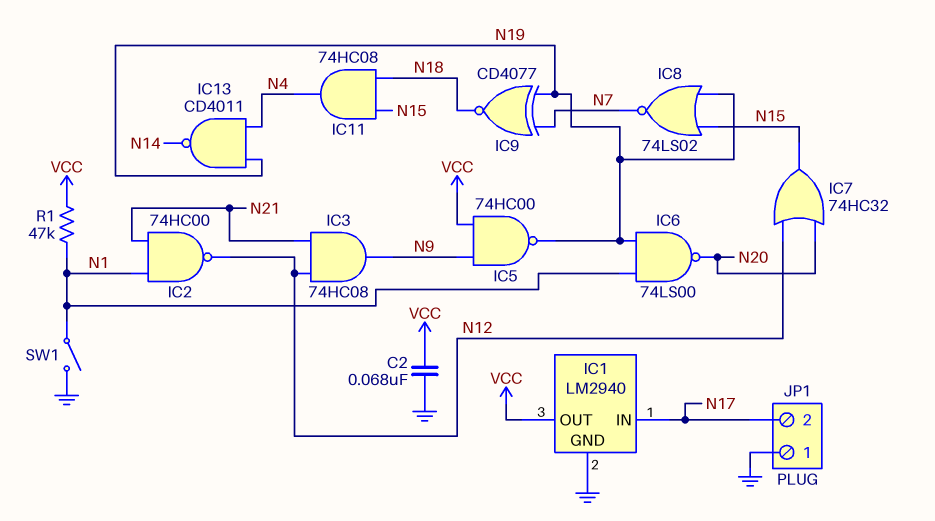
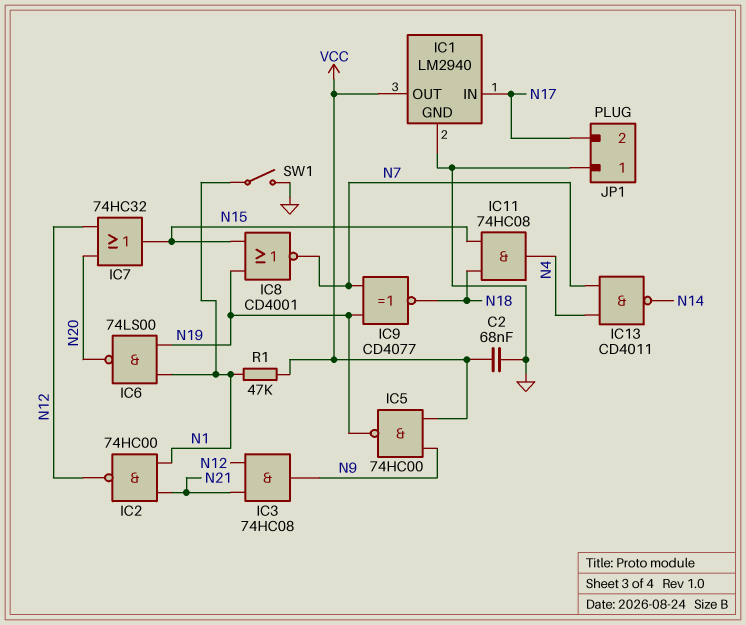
IC8: NOR 74LS02 (in N15, in N19, out N7) -> NOR CD4001 (in N15, in N19, out N7)
IC13: NAND CD4011 (in N4, in N19, out N14) -> NAND CD4011 (in N4, in N7, out N14)

